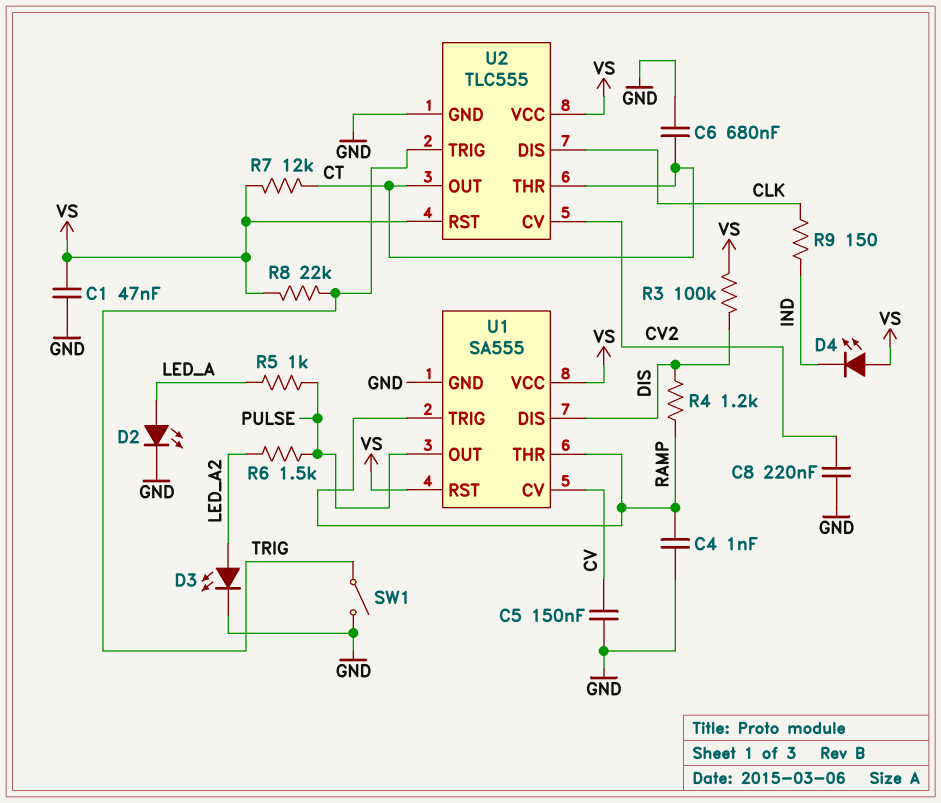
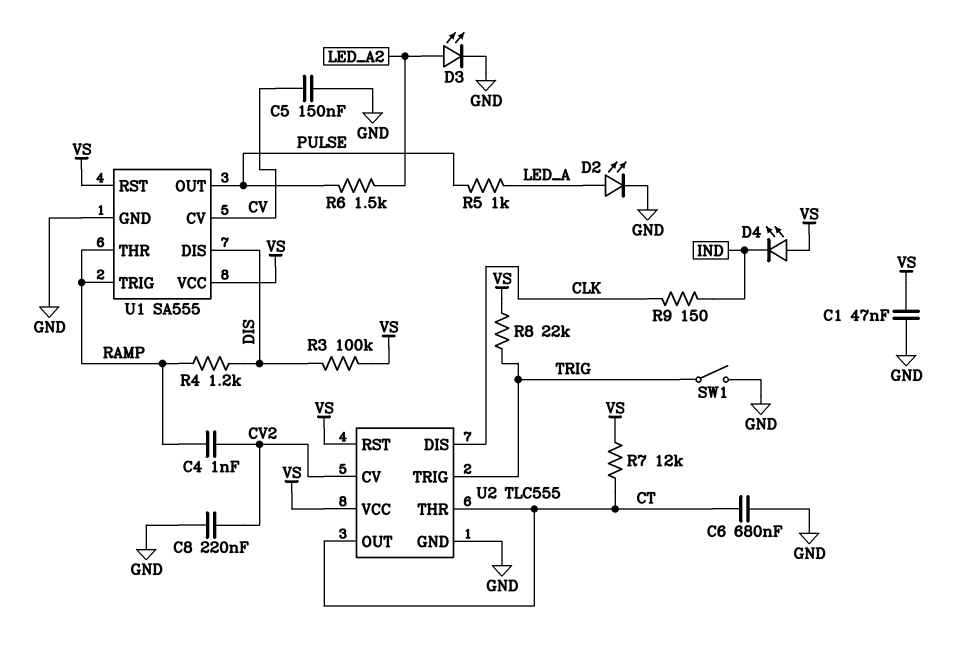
C4: 1nF (GND, RAMP) -> 1nF (CV2, RAMP)

